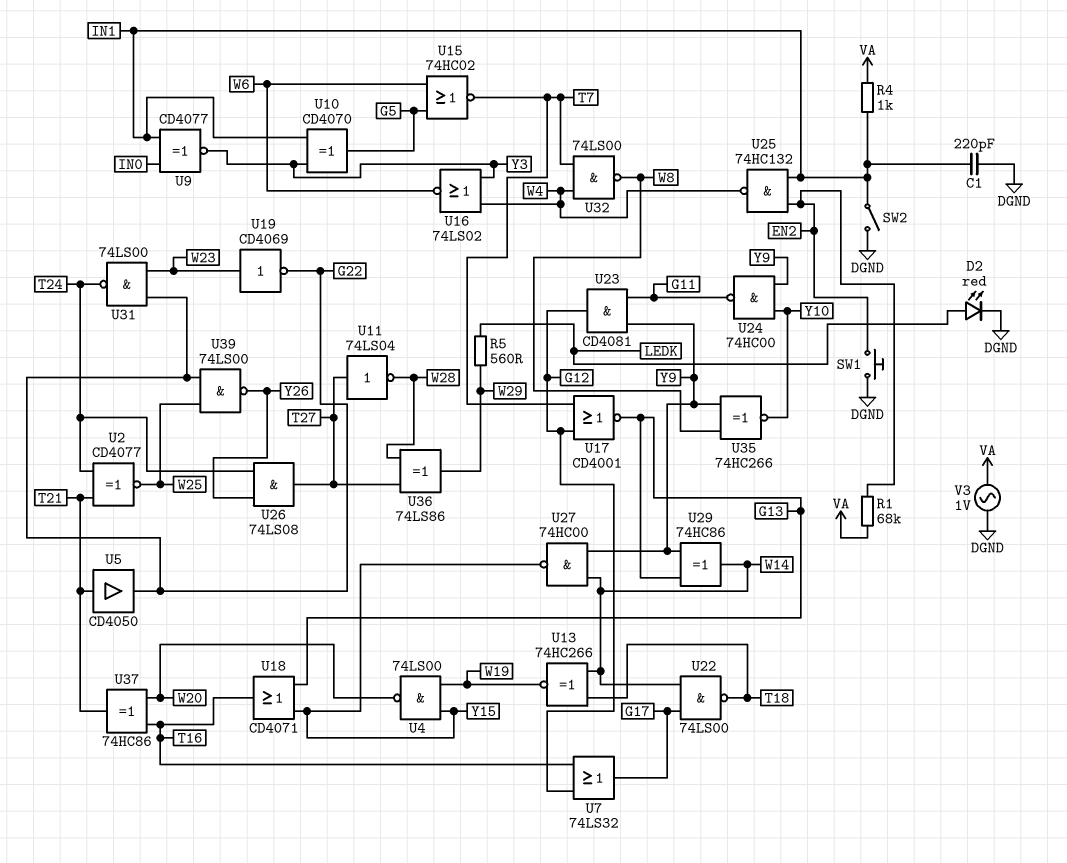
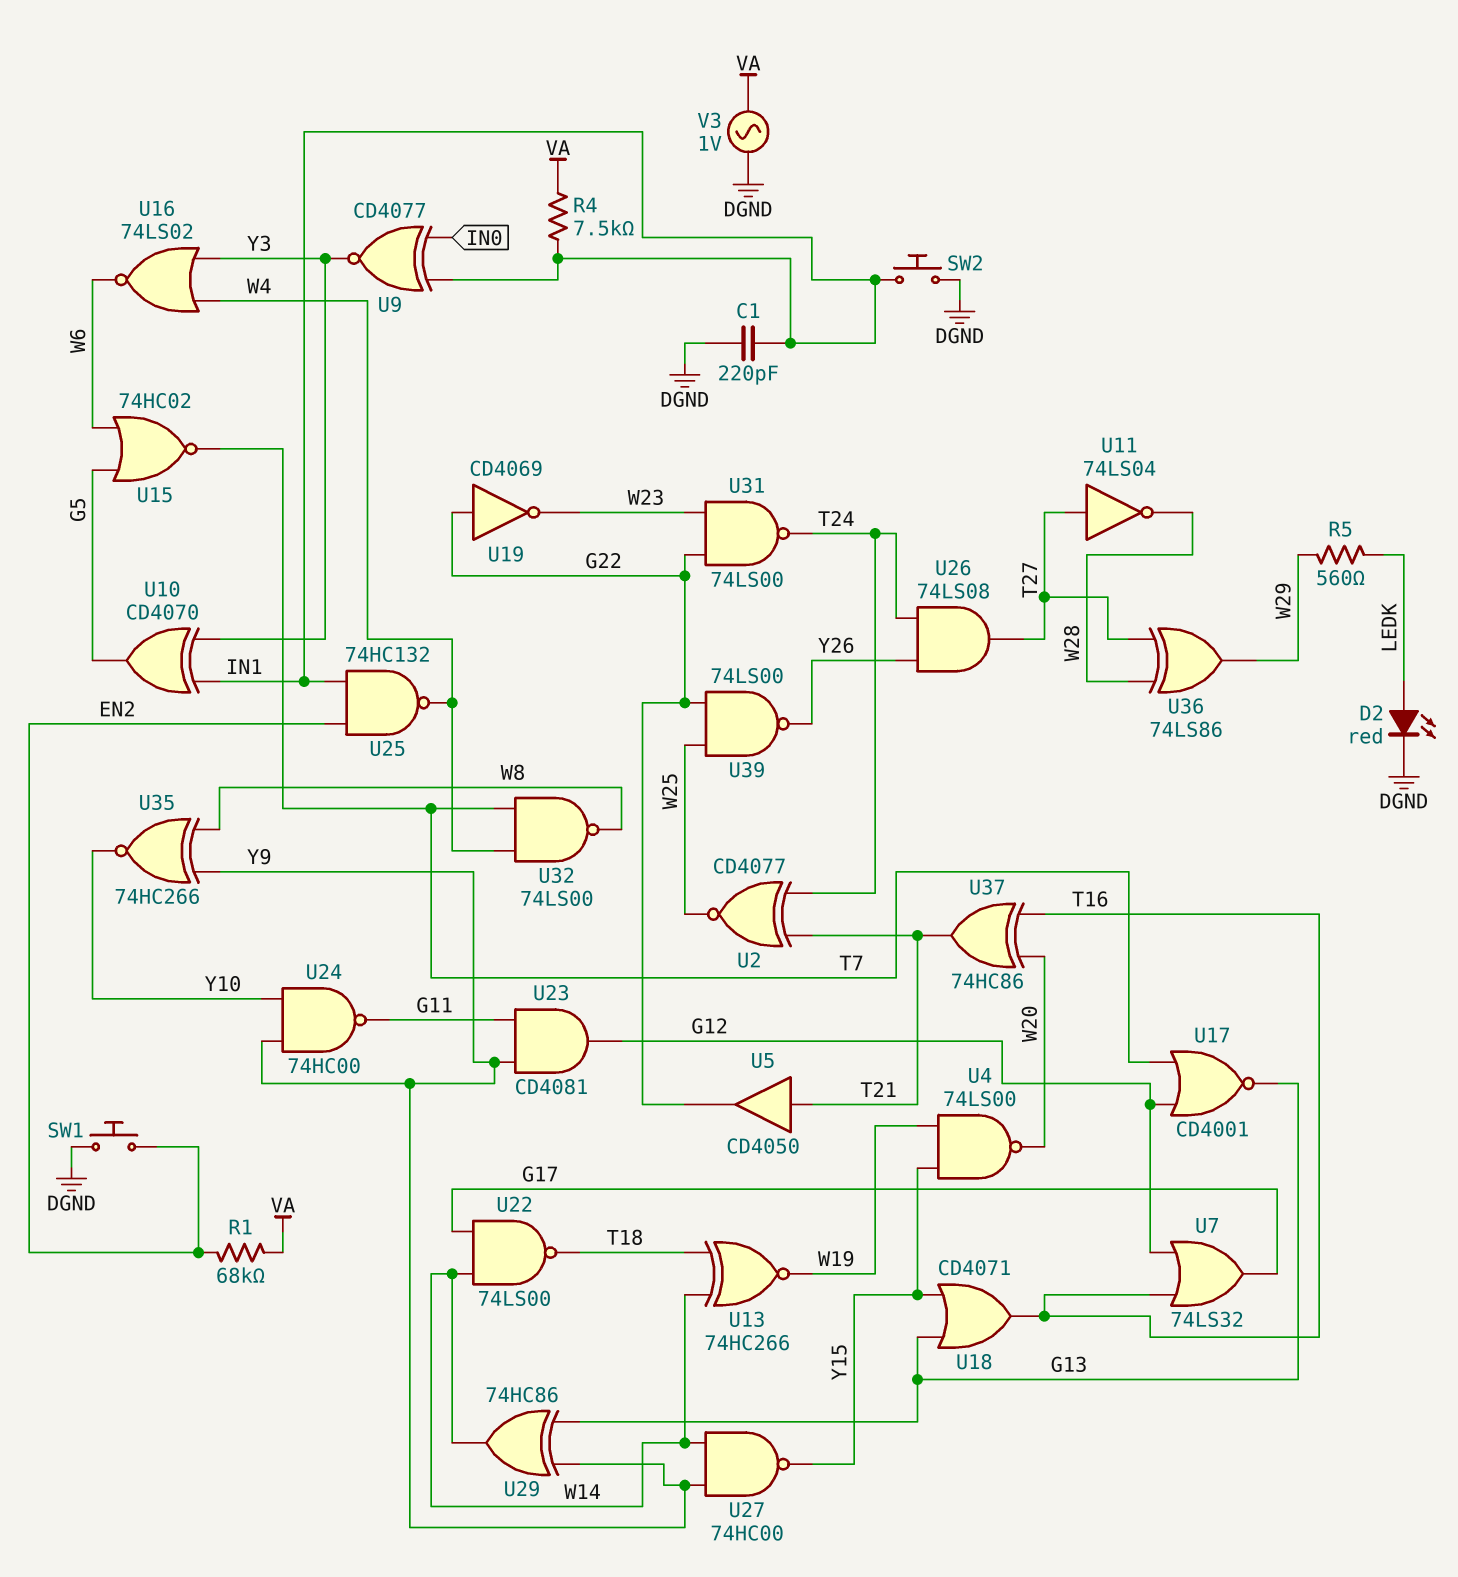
R4: 1k (IN1, VA) -> 7.5k (IN1, VA)
SW2: switch (DGND, IN1) -> button (DGND, IN1)
U19: NOT CD4069 (in W23, out G22) -> NOT CD4069 (in G22, out W23)

